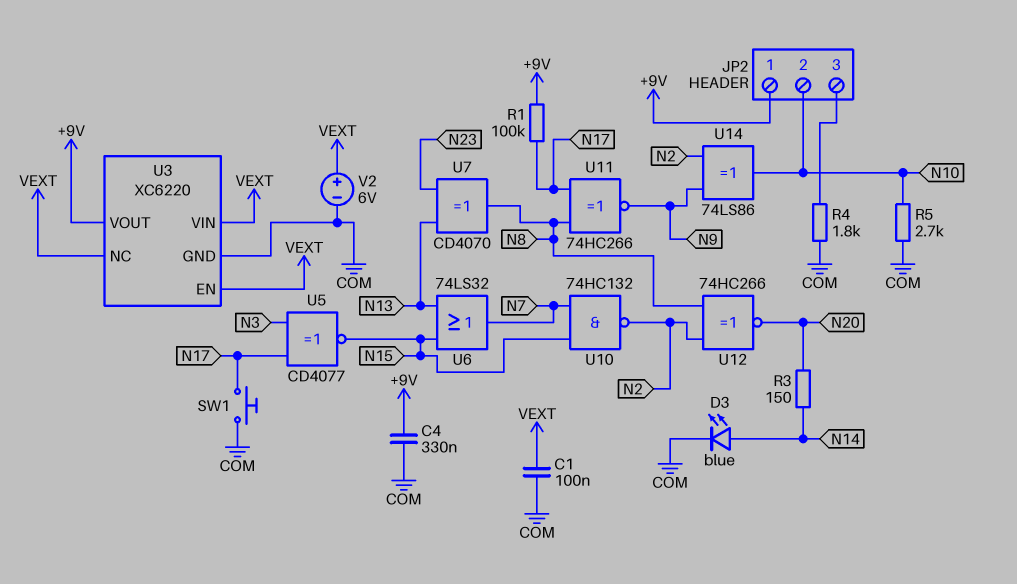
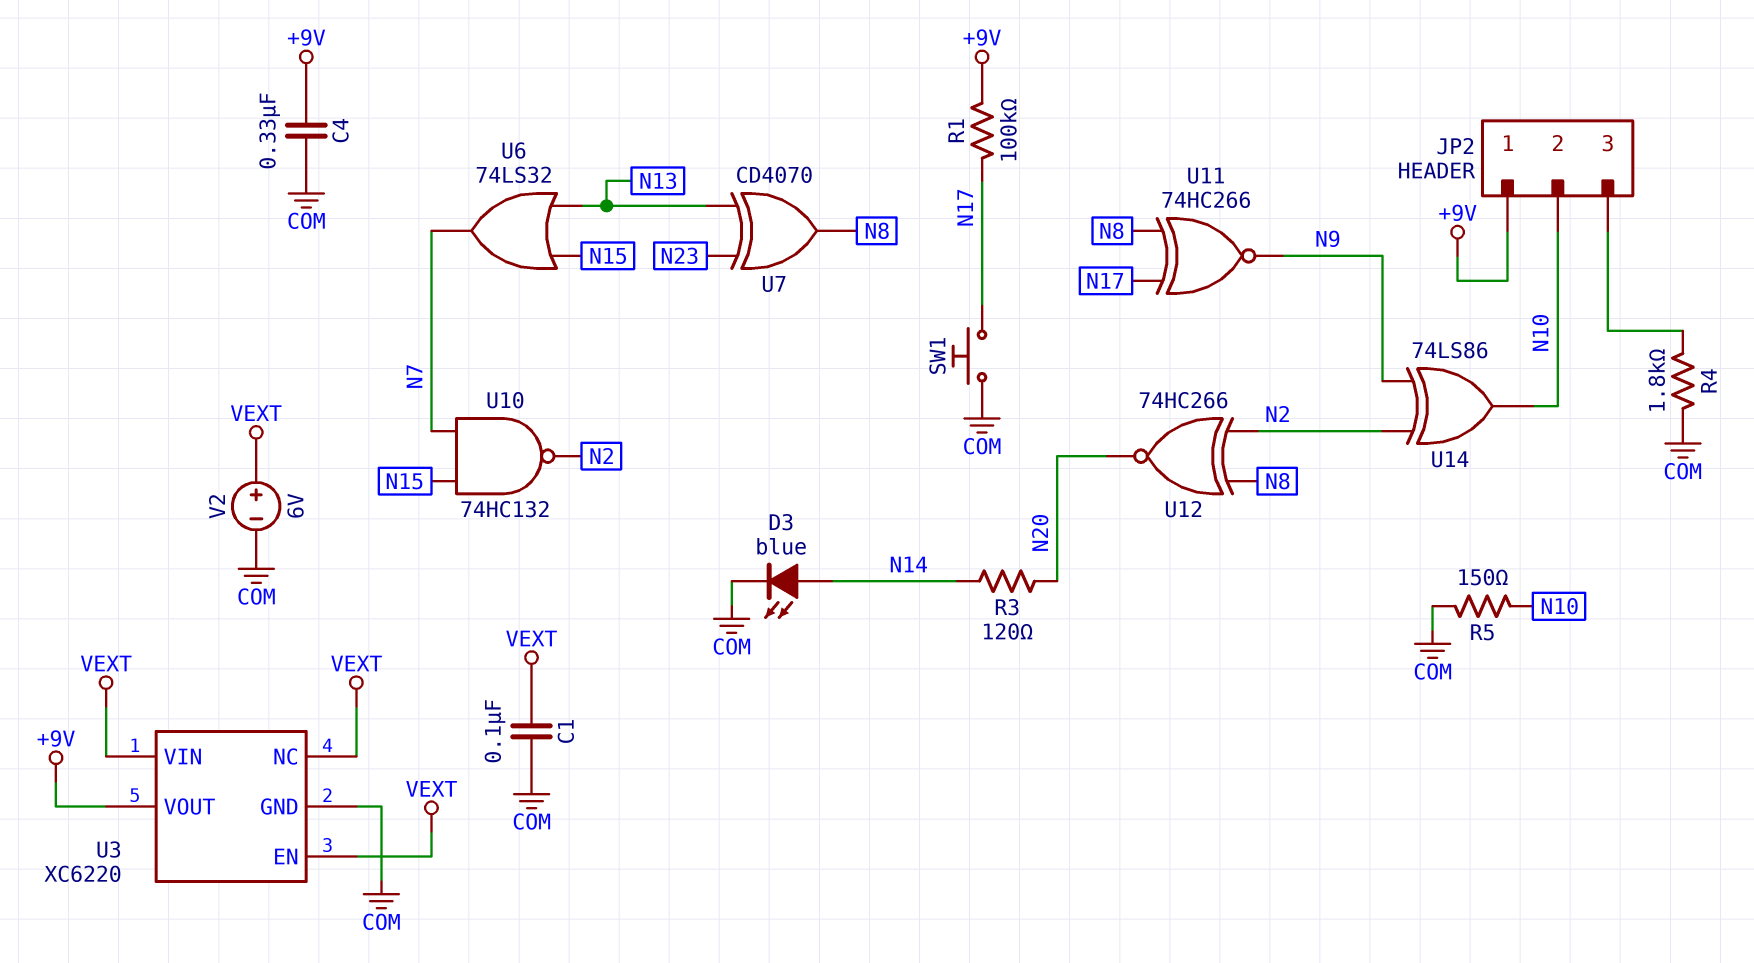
R3: 150 (N14, N20) -> 120 (N14, N20)
R5: 2.7k (COM, N10) -> 150 (COM, N10)
U5: XNOR CD4077 (in N3, in N17, out N15) -> none

